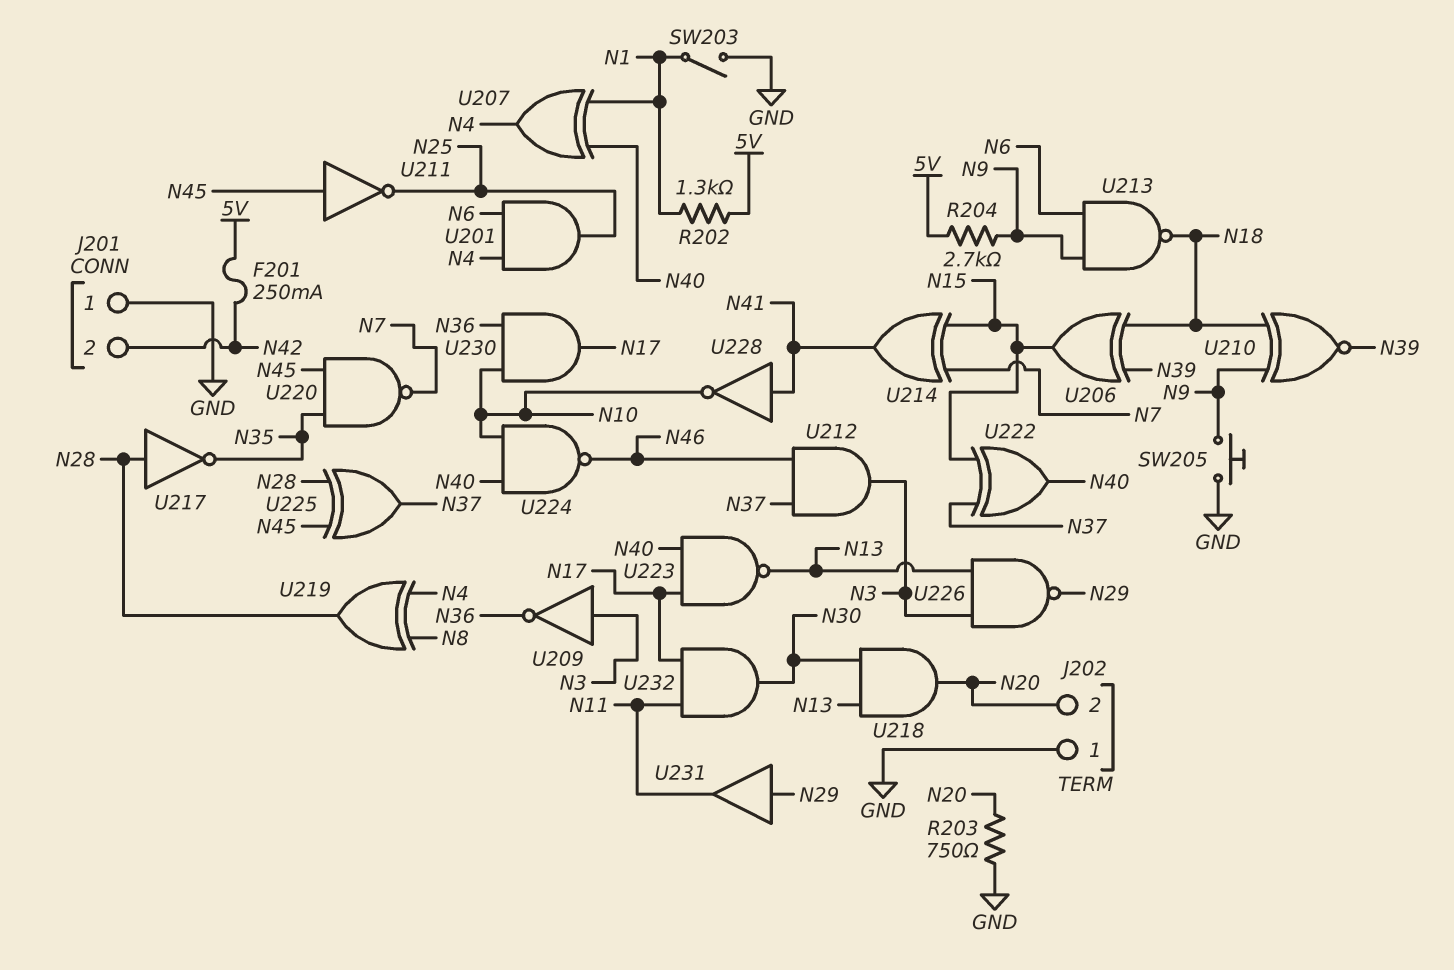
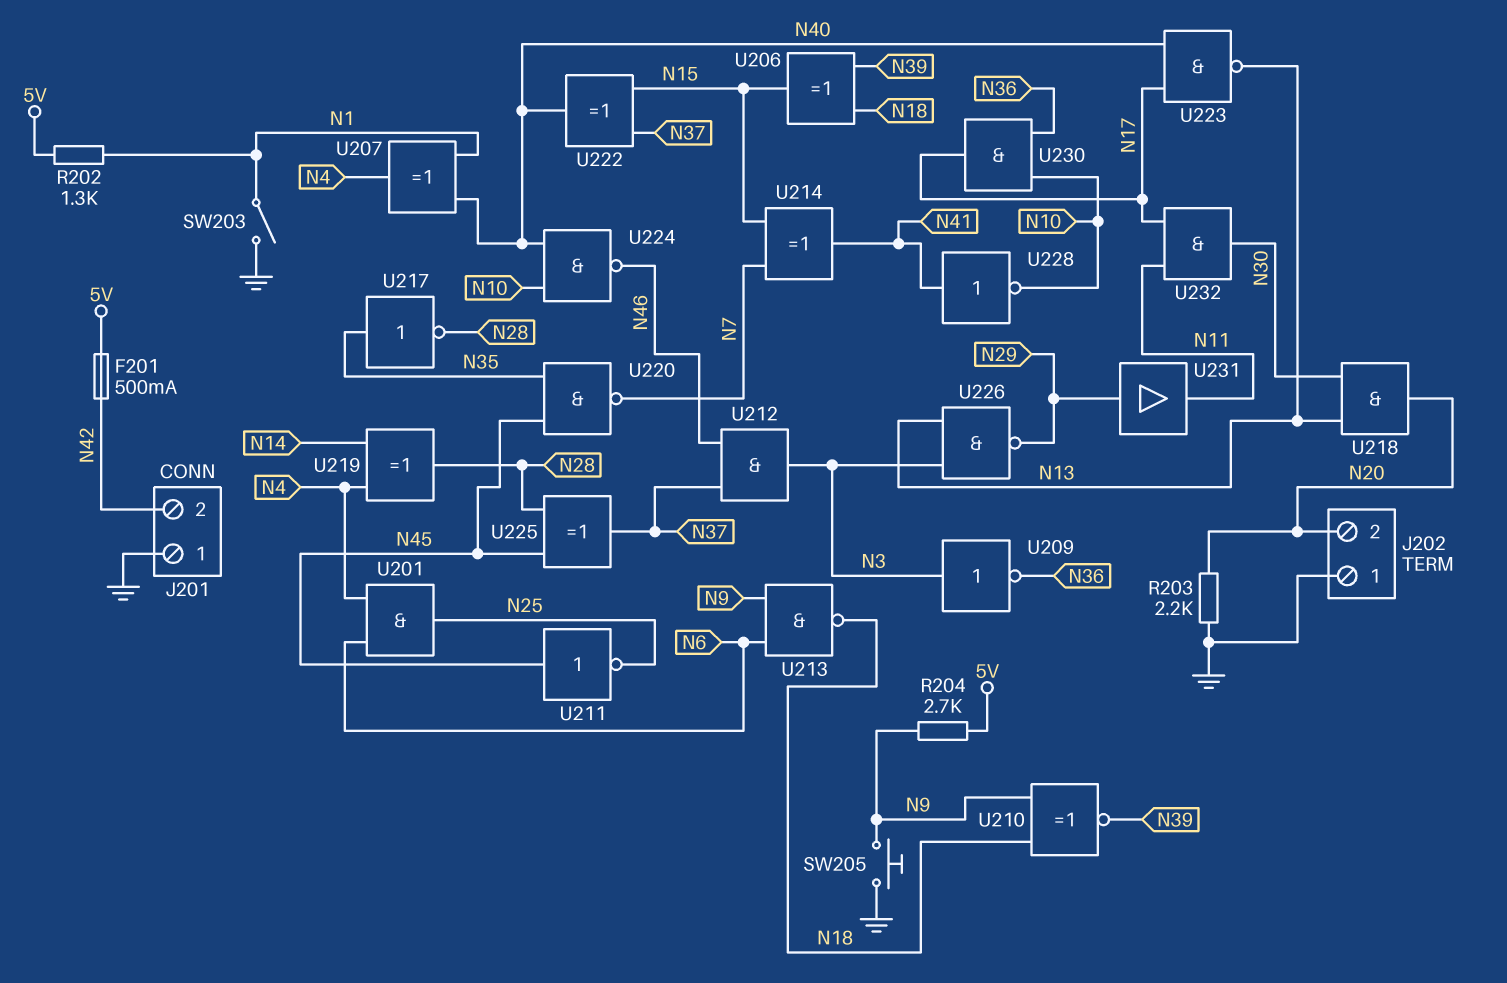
F201: 250mA (5V, N42) -> 500mA (5V, N42)
R203: 750 (GND, N20) -> 2.2k (GND, N20)
U217: NOT (in N28, out N35) -> NOT (in N35, out N28)
U219: XOR (in N4, in N8, out N28) -> XOR (in N4, in N14, out N28)

